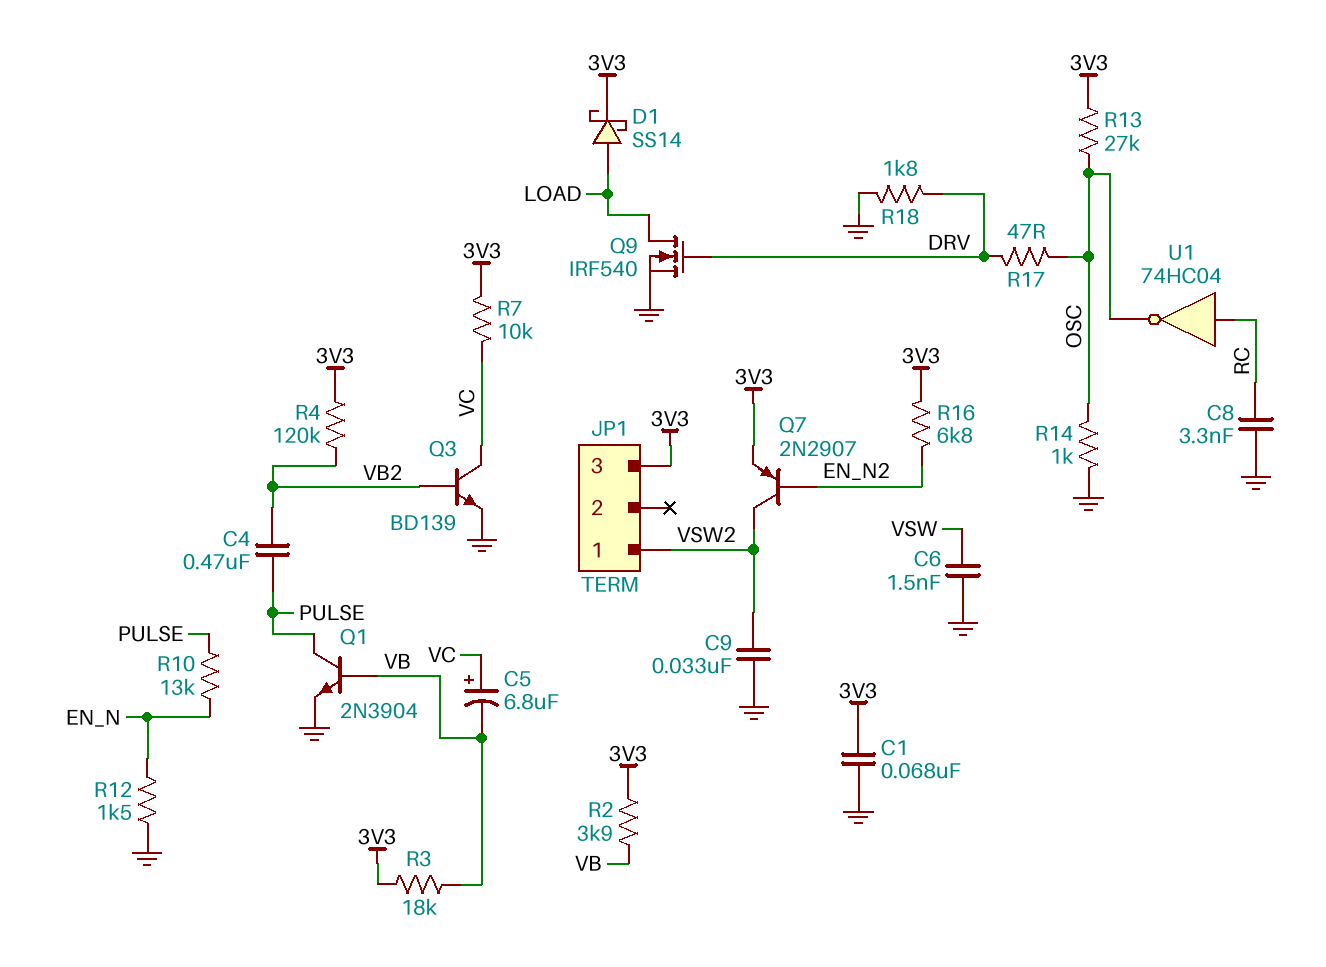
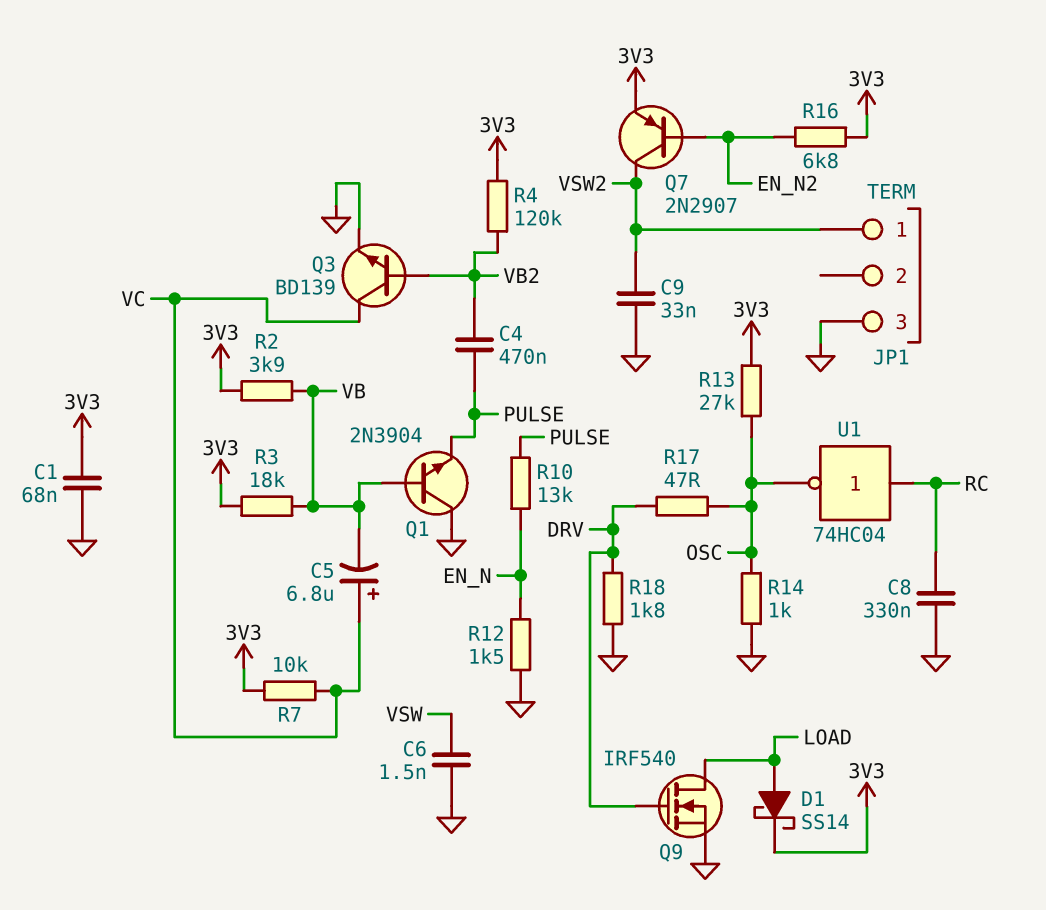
C8: 3.3nF (GND, RC) -> 330nF (GND, RC)
JP1 pin 3: 3V3 -> GND
Q1: NPN 2N3904 (B VB, C PULSE, E GND) -> NPN 2N3904 (B VB, C GND, E PULSE)

